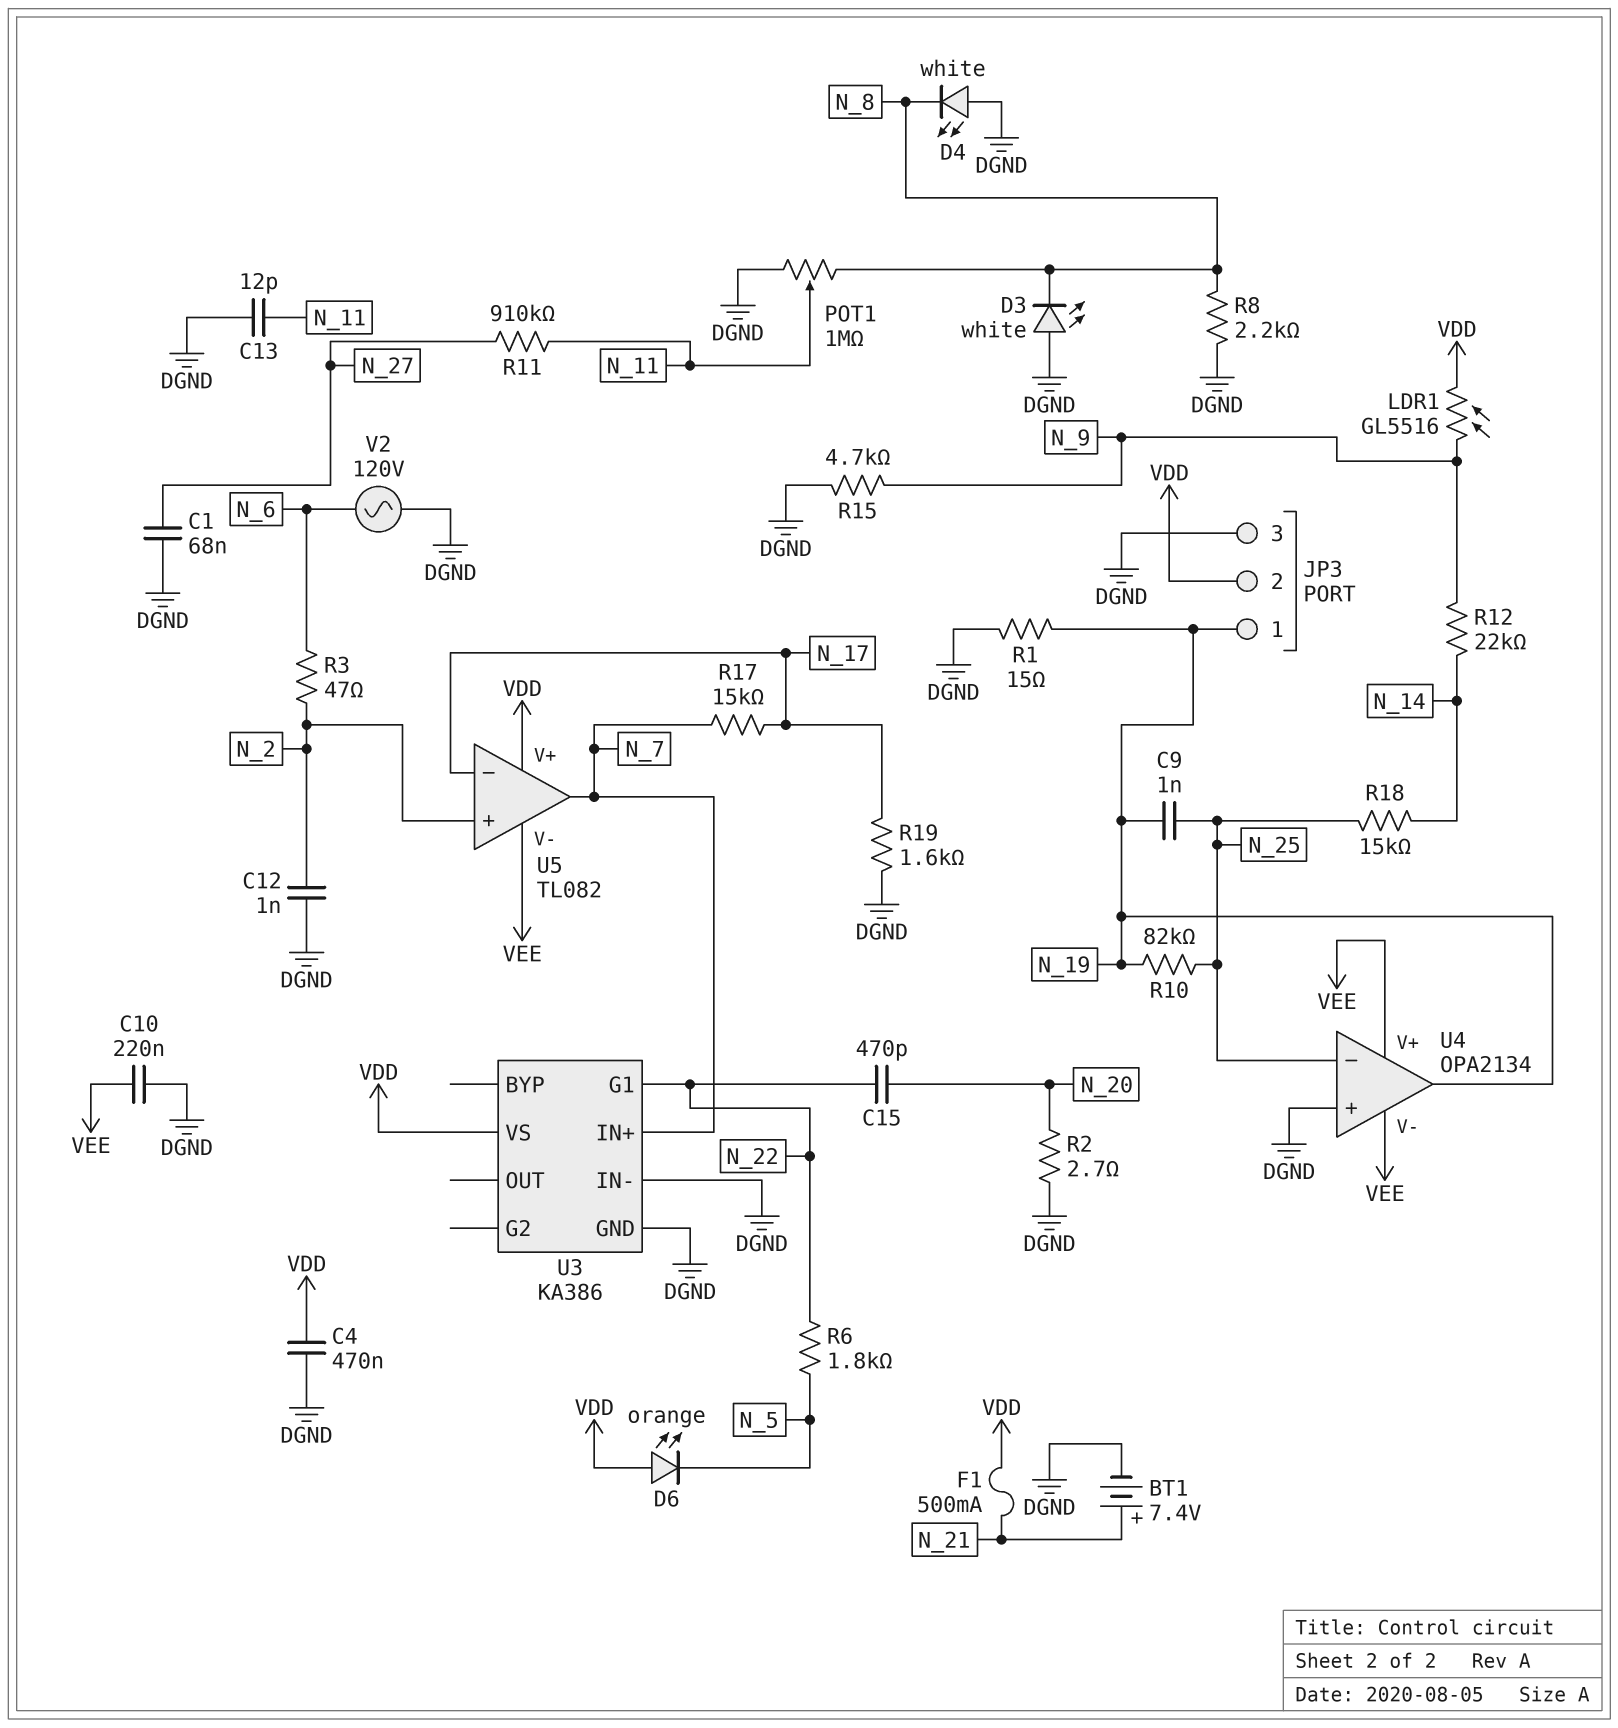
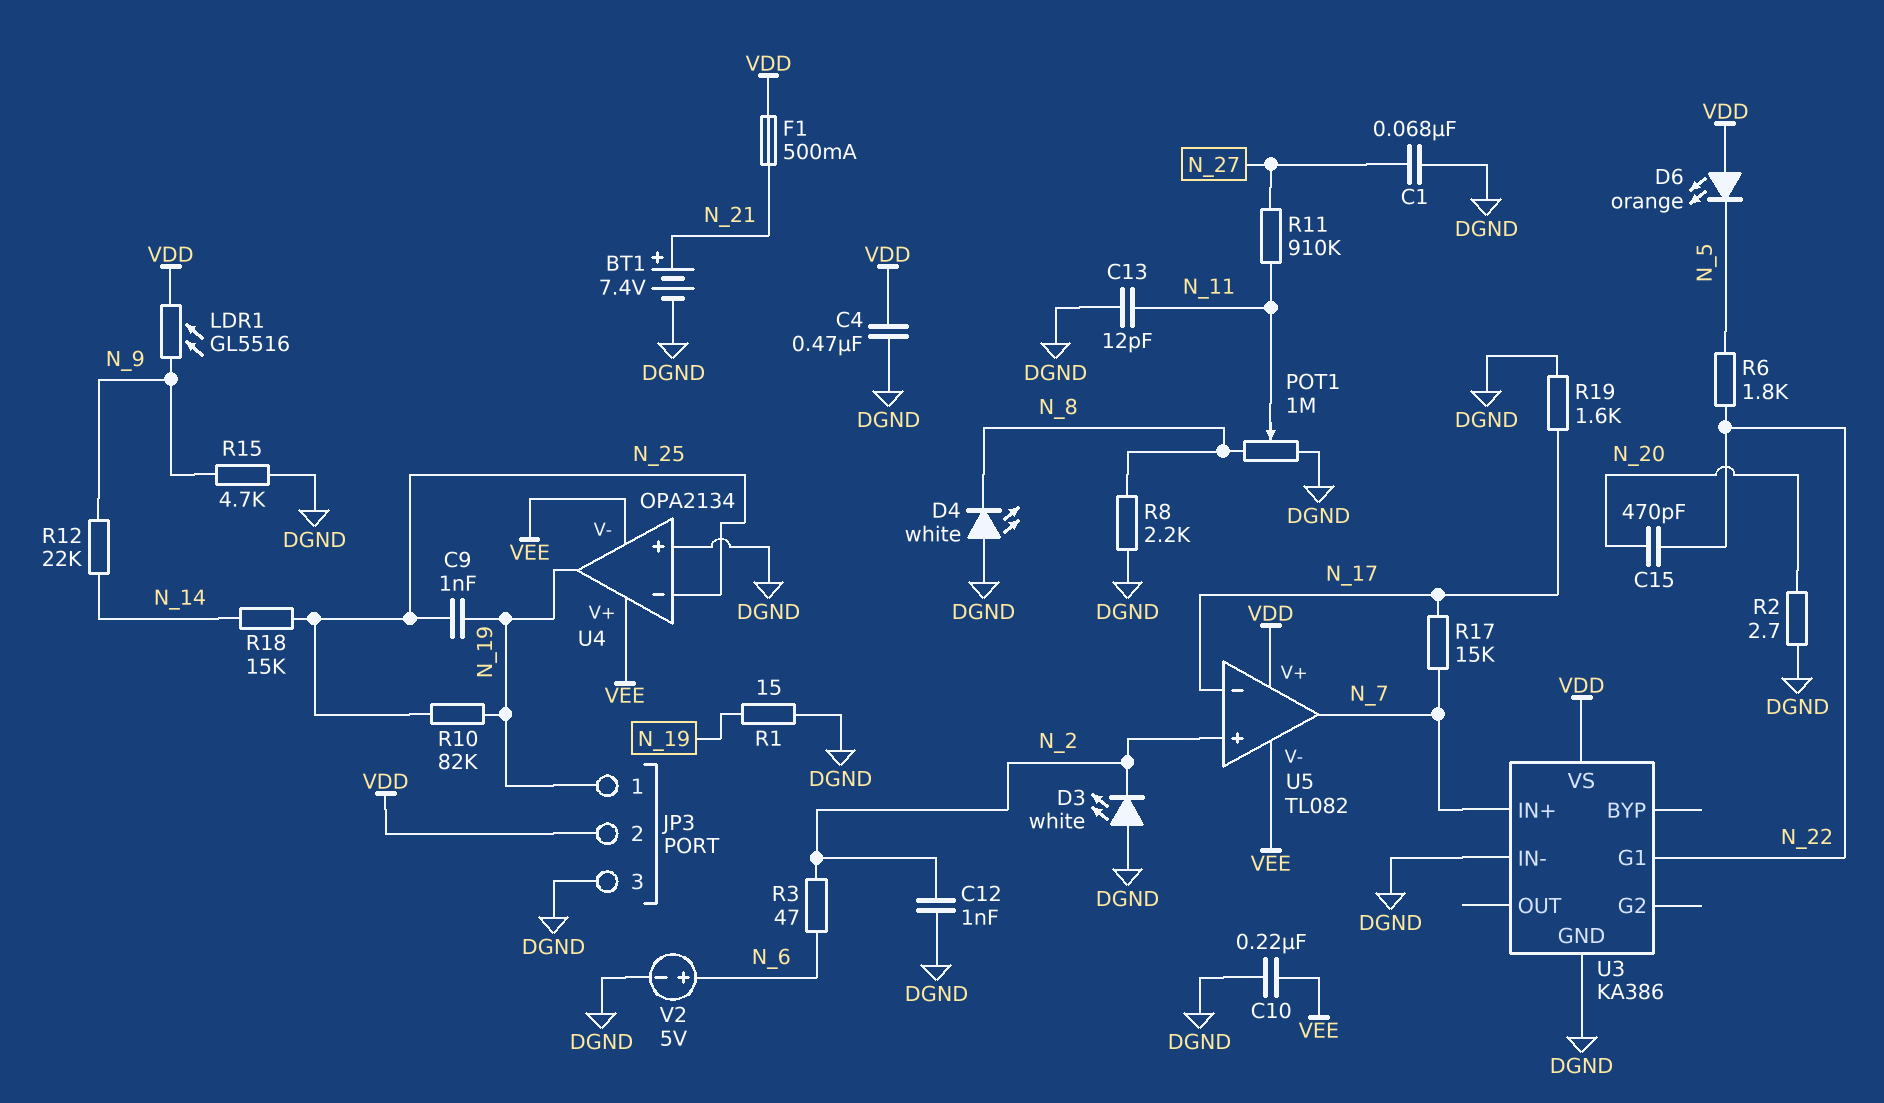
D3: LED white (A DGND, K N_8) -> LED white (A DGND, K N_2)
V2: AC 120V (DGND, N_6) -> 5V (plus N_6, minus DGND)

